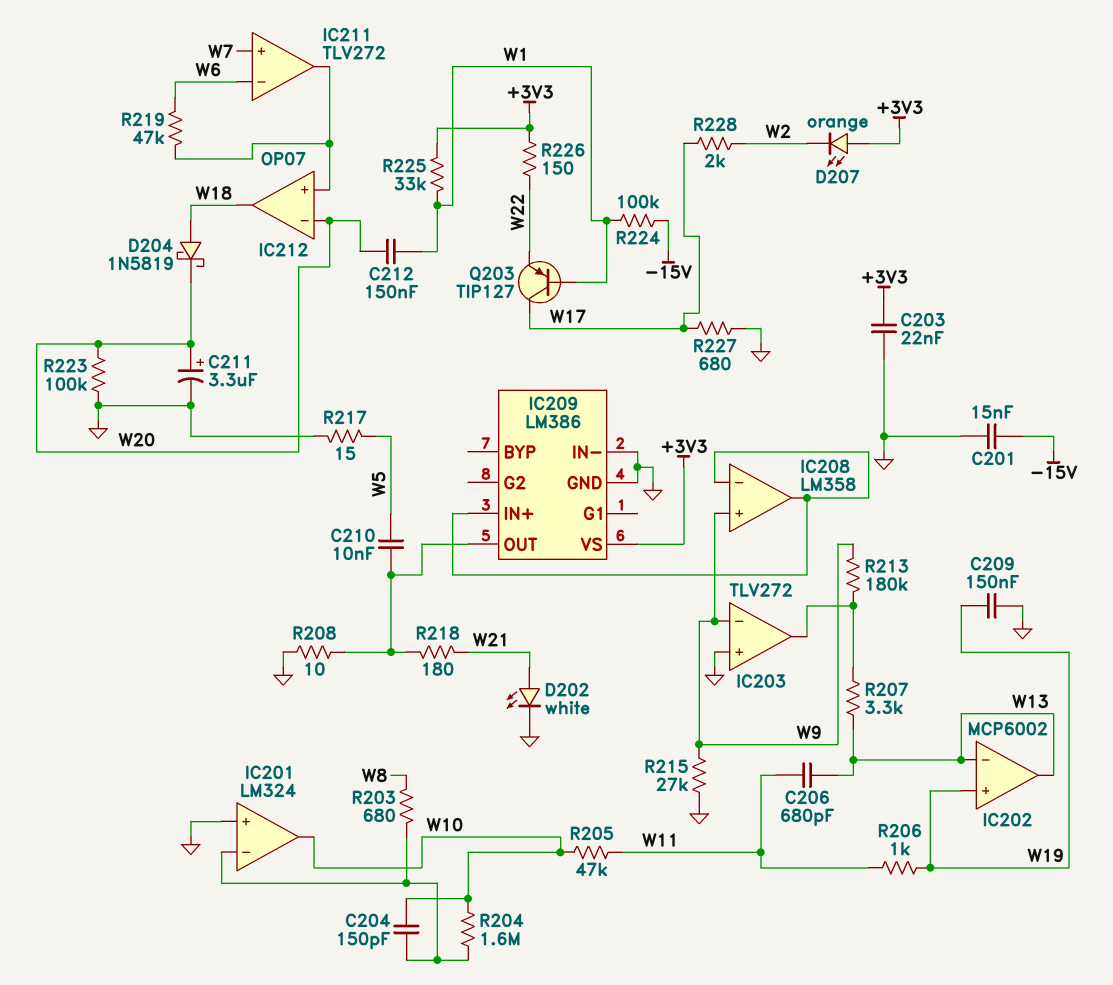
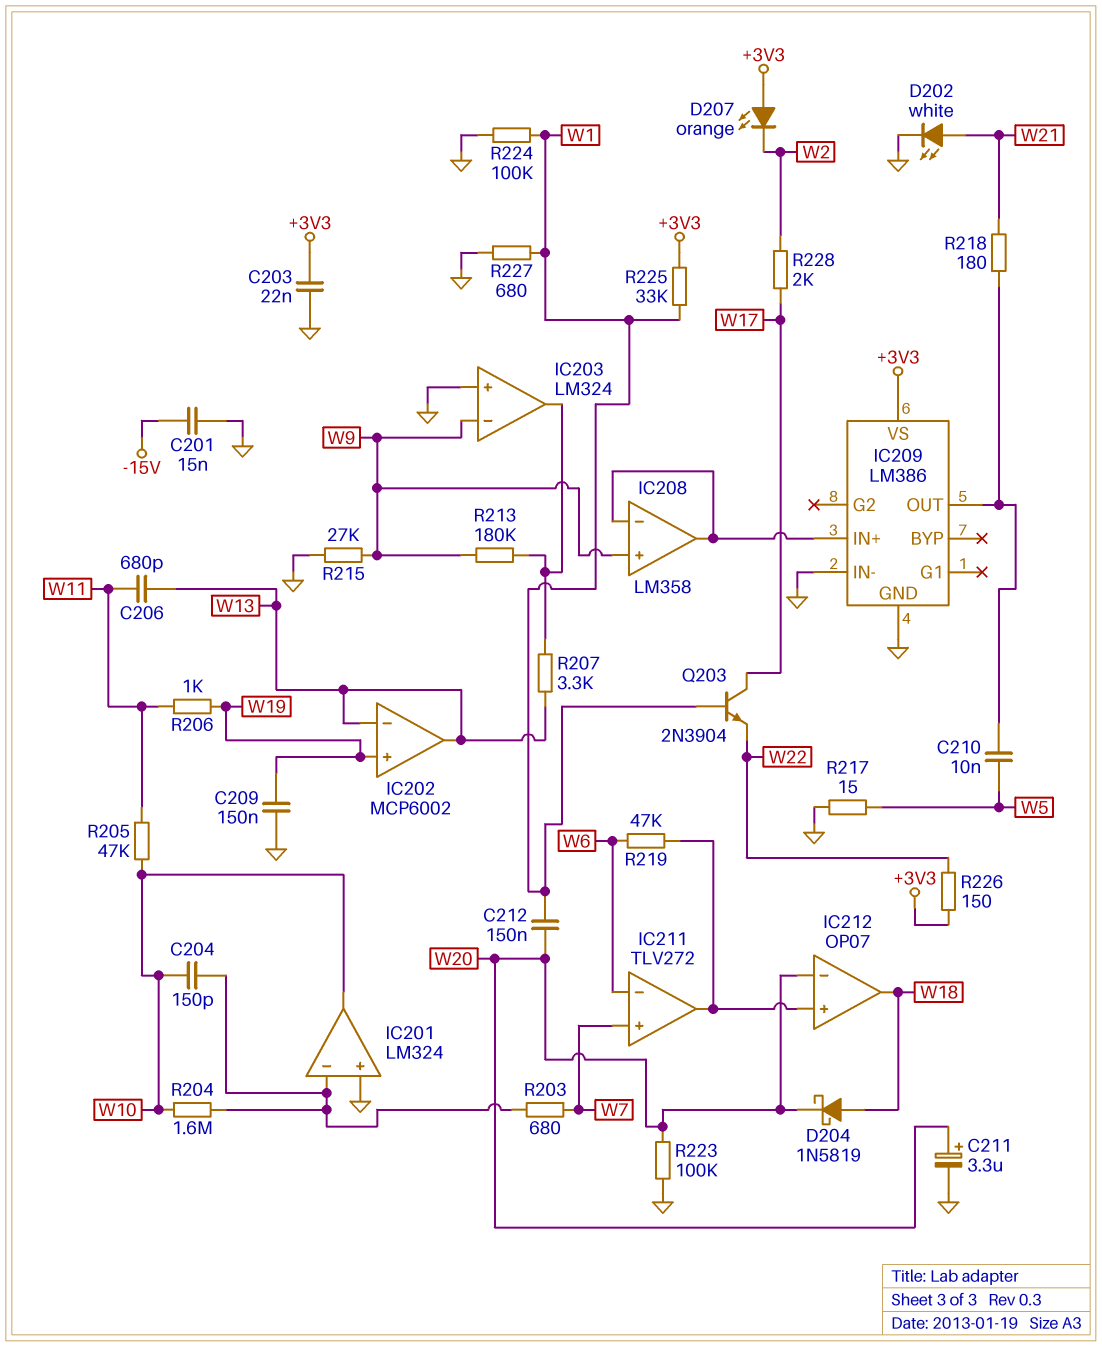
IC203: TLV272 -> LM324
Q203: PNP TIP127 (B W1, C W17, E W22) -> NPN 2N3904 (B W1, C W17, E W22)
R203: 680 (IC201/in-, W8) -> 680 (IC201/in-, W7)
R208: 10 (GND, IC209/OUT) -> none
R224: 100k (-15V, W1) -> 100k (GND, W1)
R227: 680 (GND, W17) -> 680 (GND, W1)

